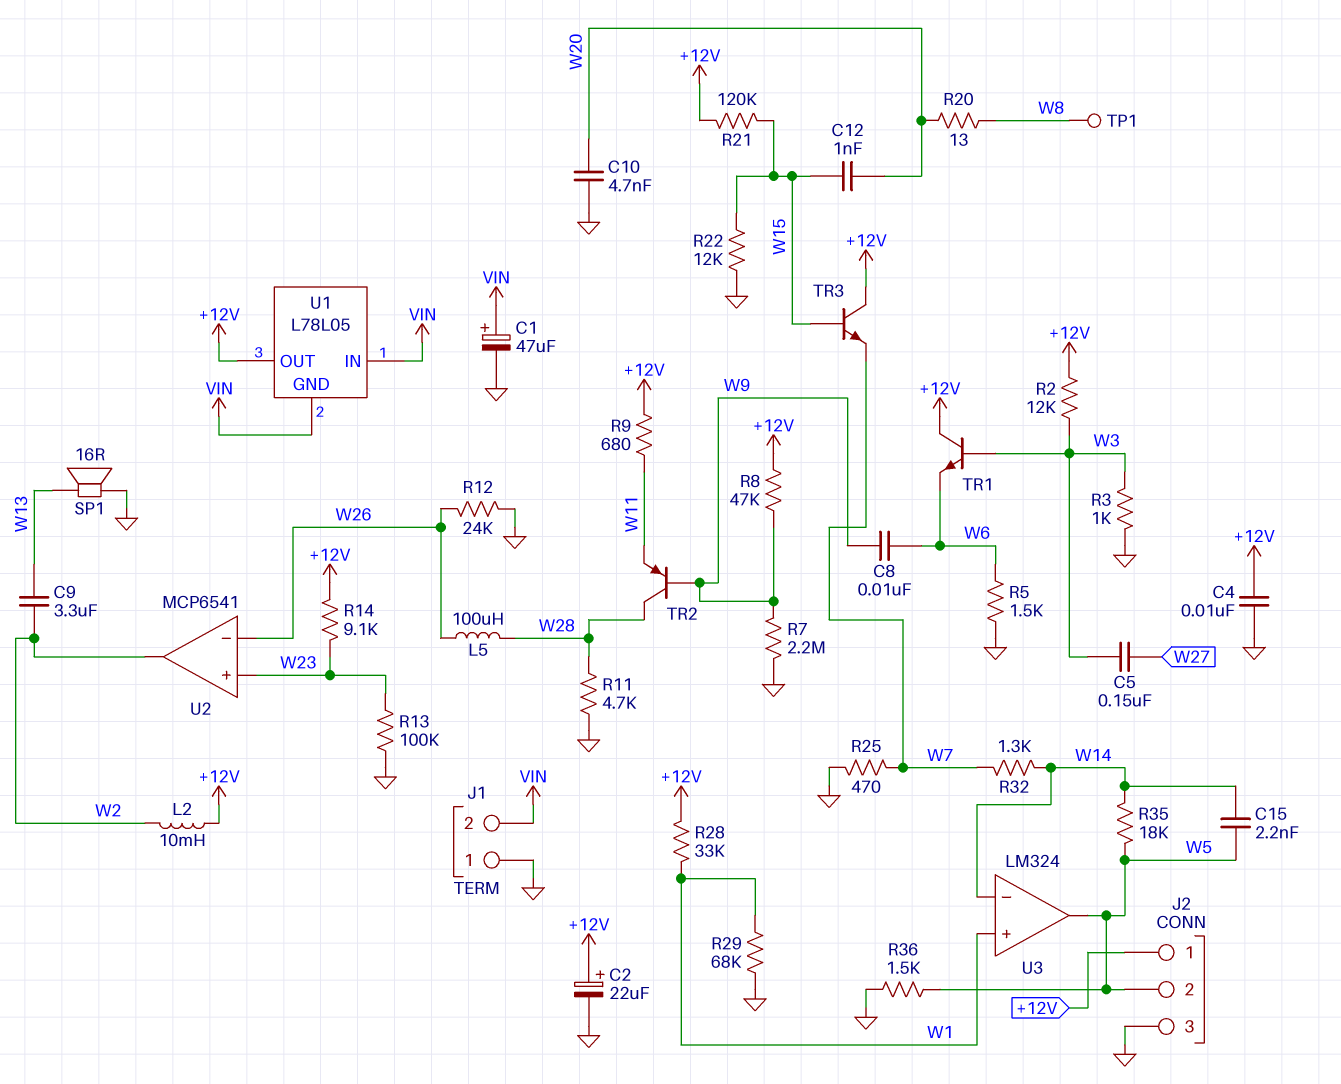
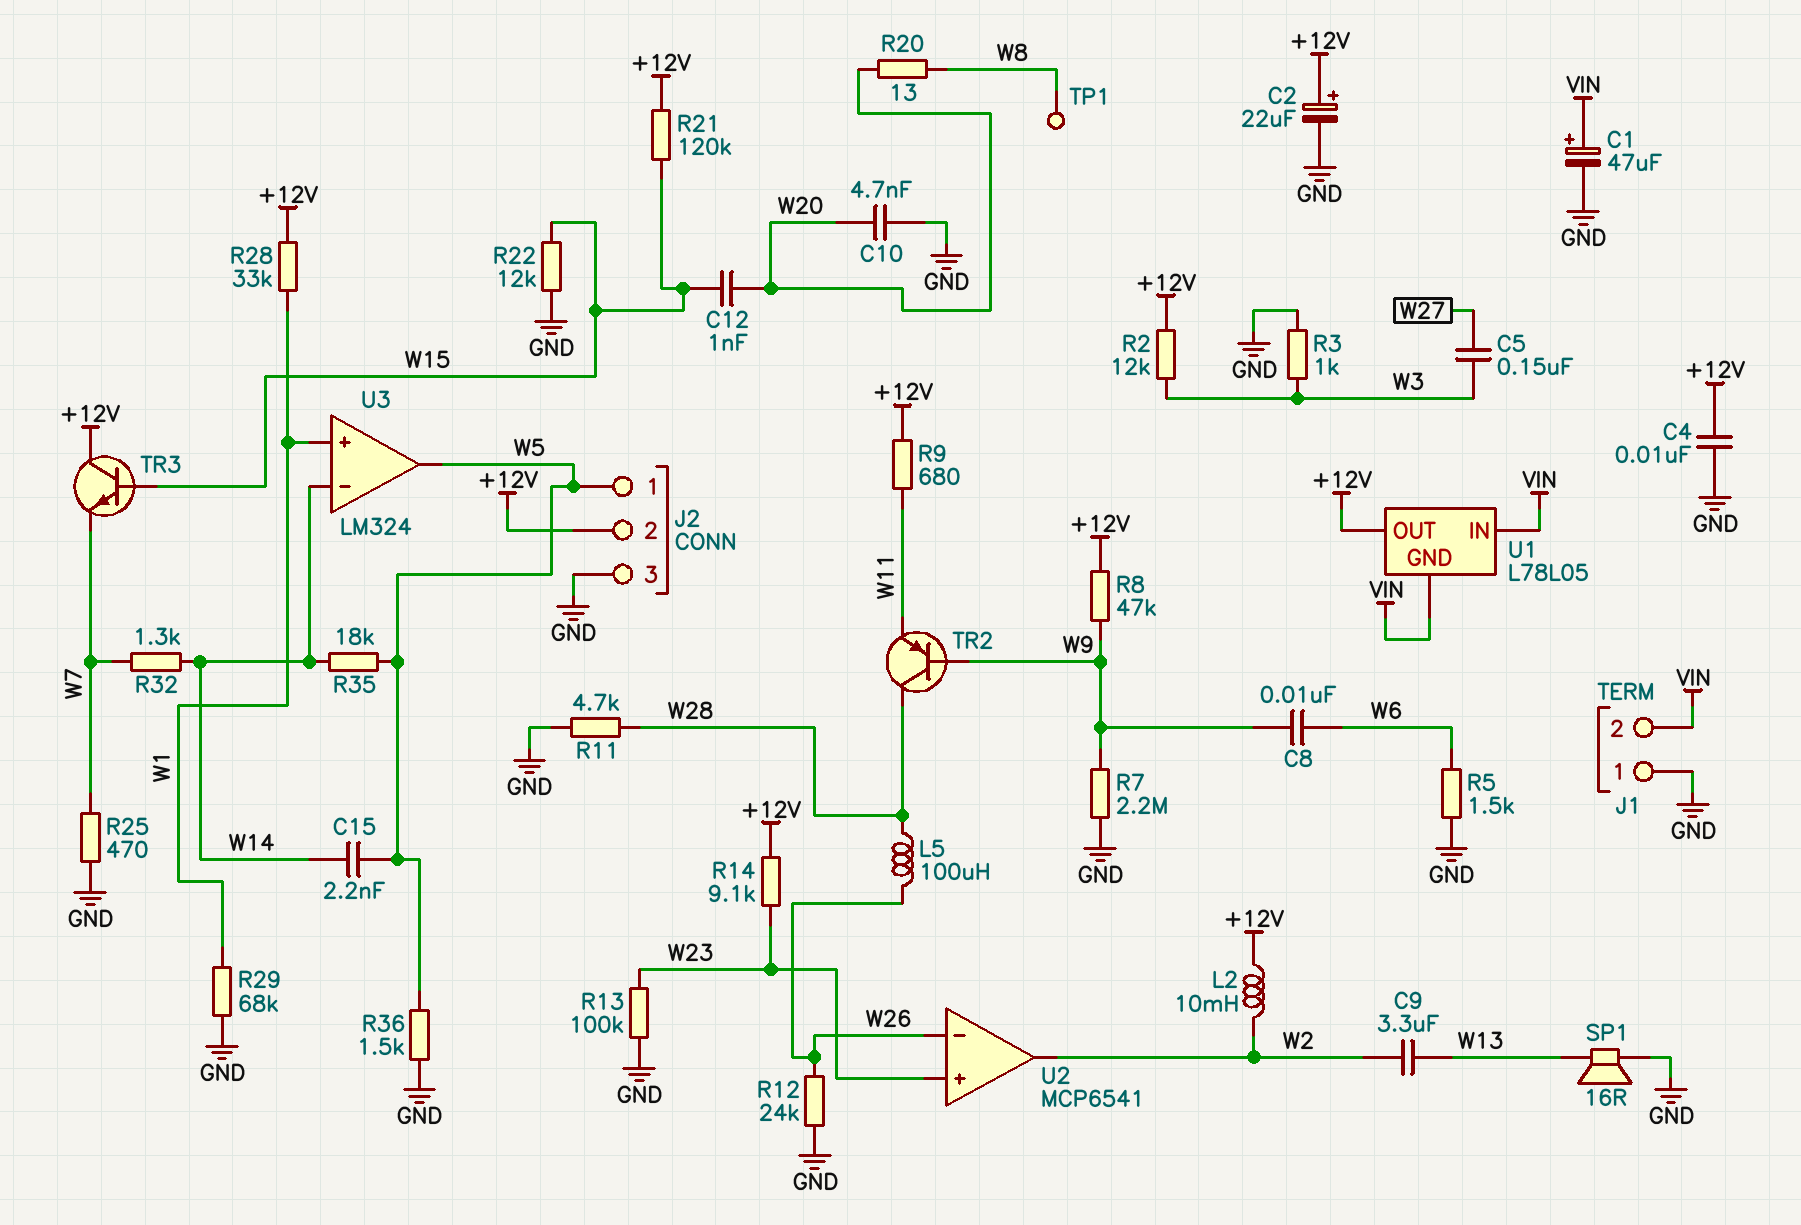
J2 pin 1: +12V -> W5
J2 pin 2: W5 -> +12V
TR1: NPN (B W3, C +12V, E W6) -> none

